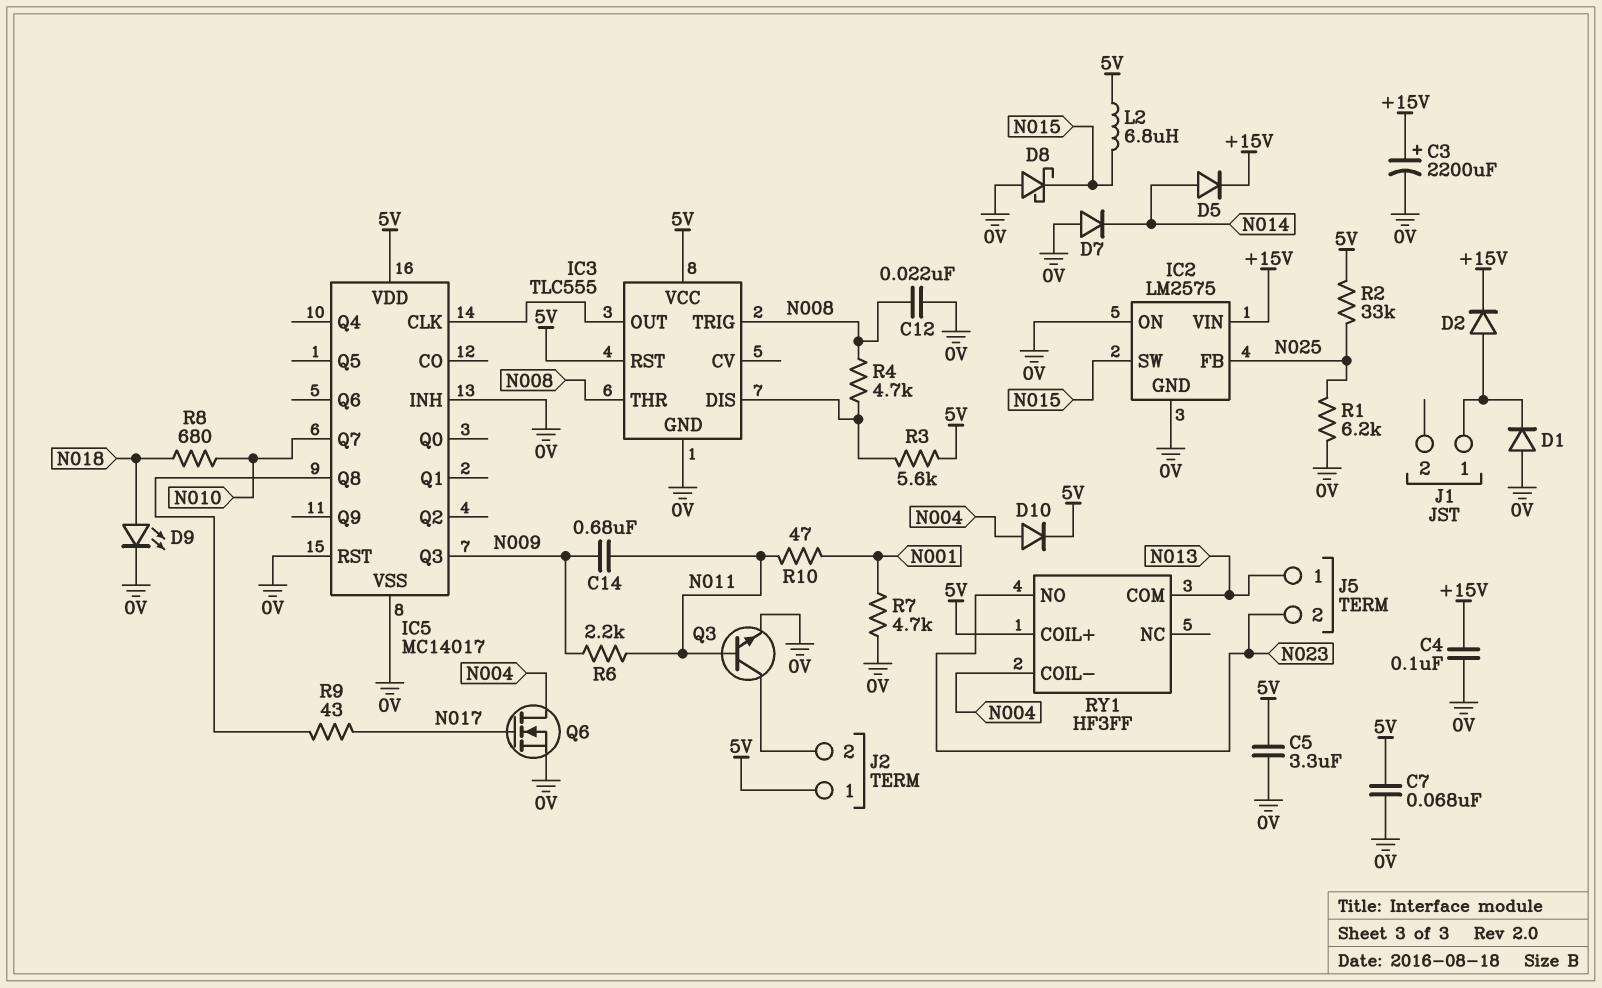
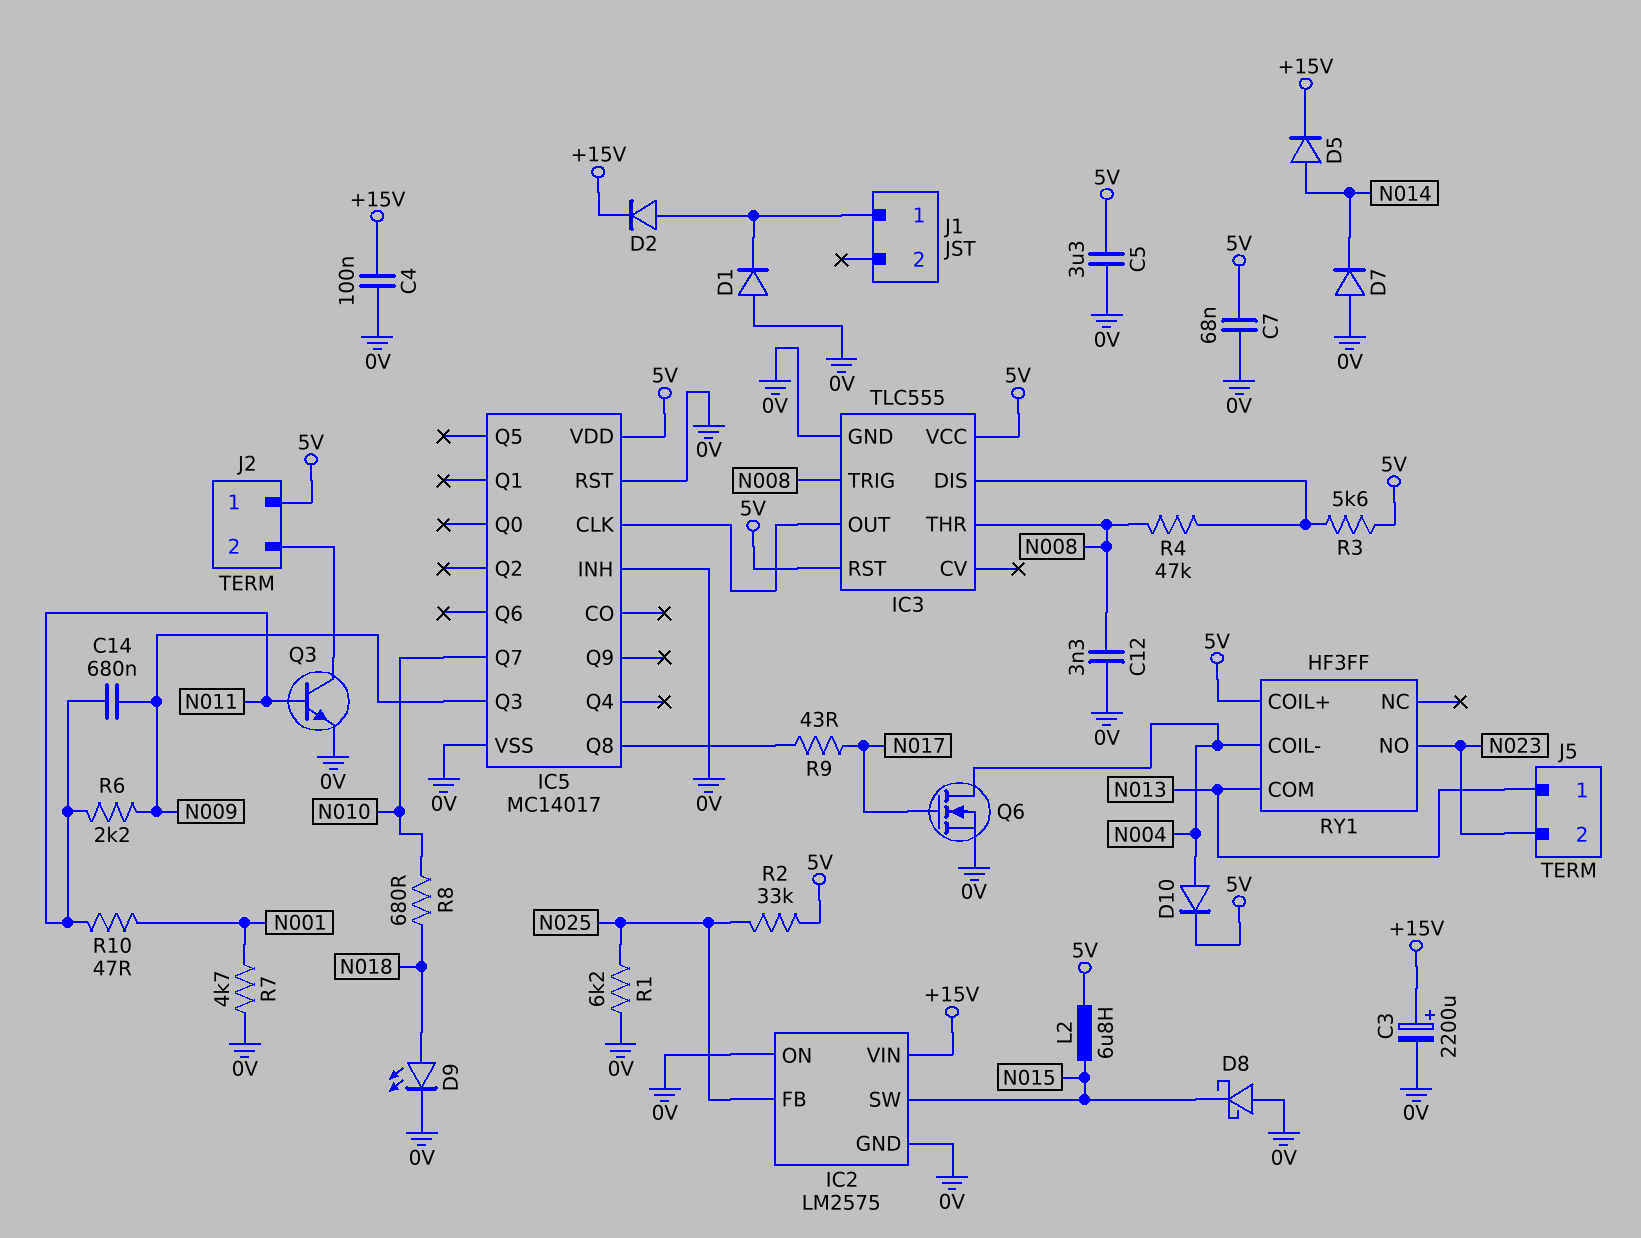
C12: 22nF (0V, N008) -> 3.3nF (0V, N008)
R4: 4.7k (IC3/DIS, N008) -> 47k (IC3/DIS, N008)

